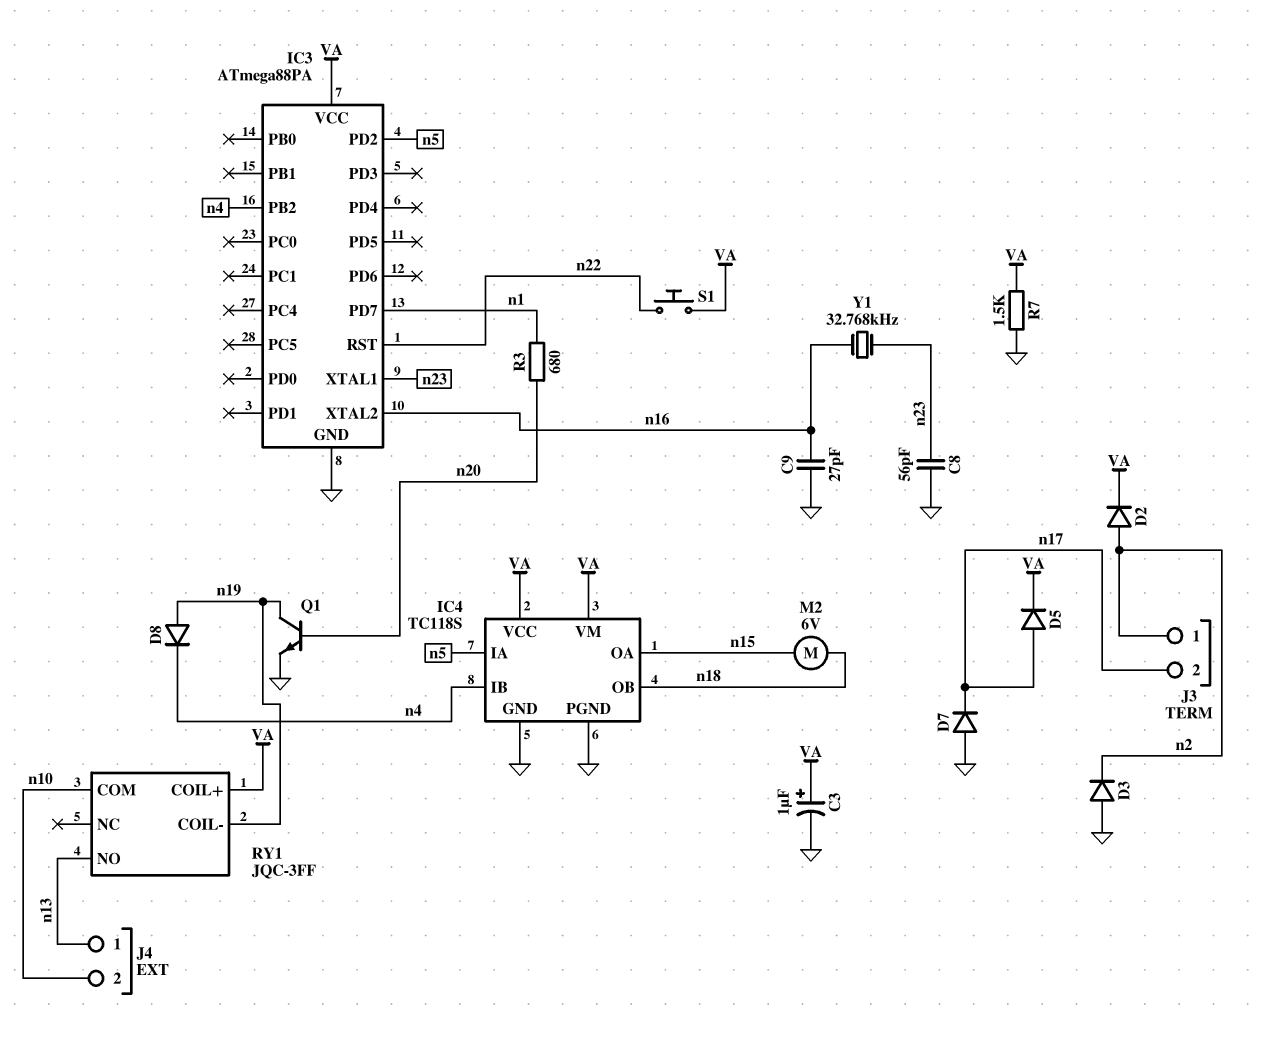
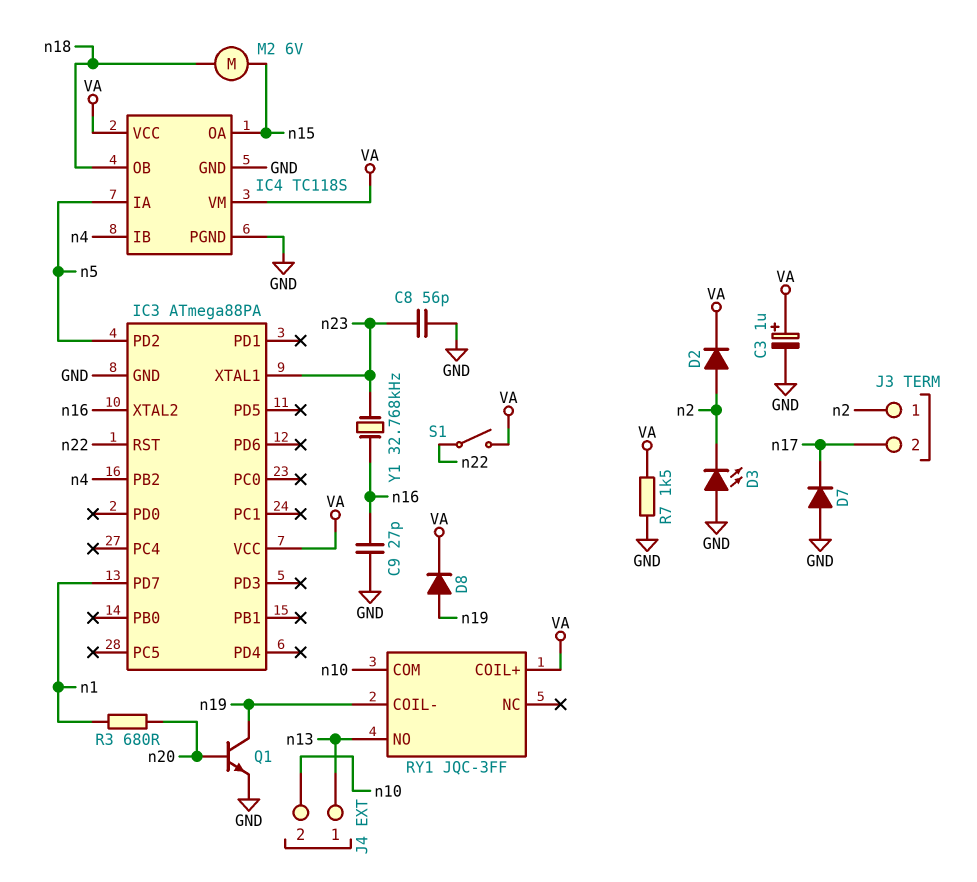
D3: diode (A GND, K n2) -> LED (A GND, K n2)
D5: diode (A n17, K VA) -> none
D8: diode (A n19, K n4) -> diode (A n19, K VA)
S1: button (VA, n22) -> switch (VA, n22)

